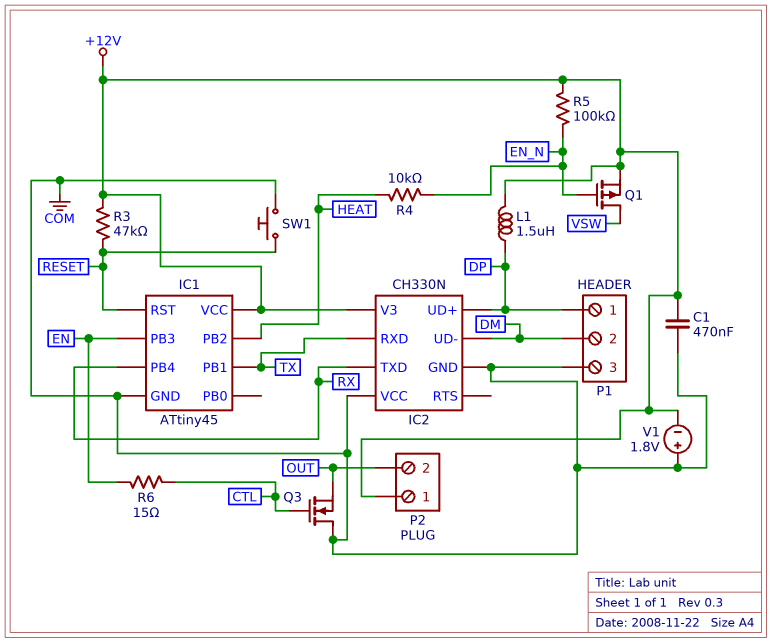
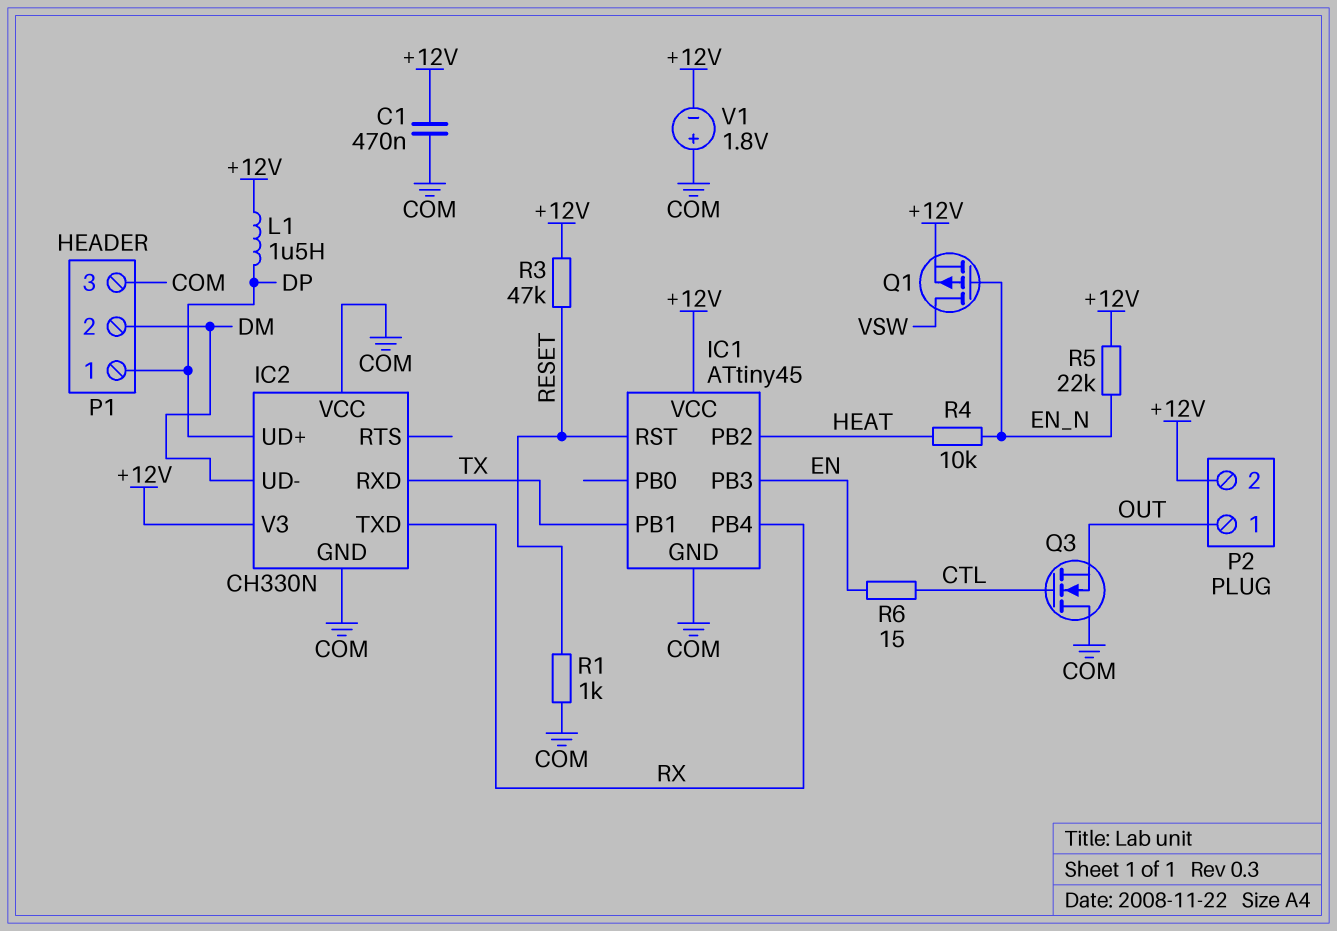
P2 pin 1: +12V -> OUT
P2 pin 2: OUT -> +12V
R1: none -> 1k (COM, RESET)
R5: 100k (+12V, EN_N) -> 22k (+12V, EN_N)
SW1: button (COM, RESET) -> none

